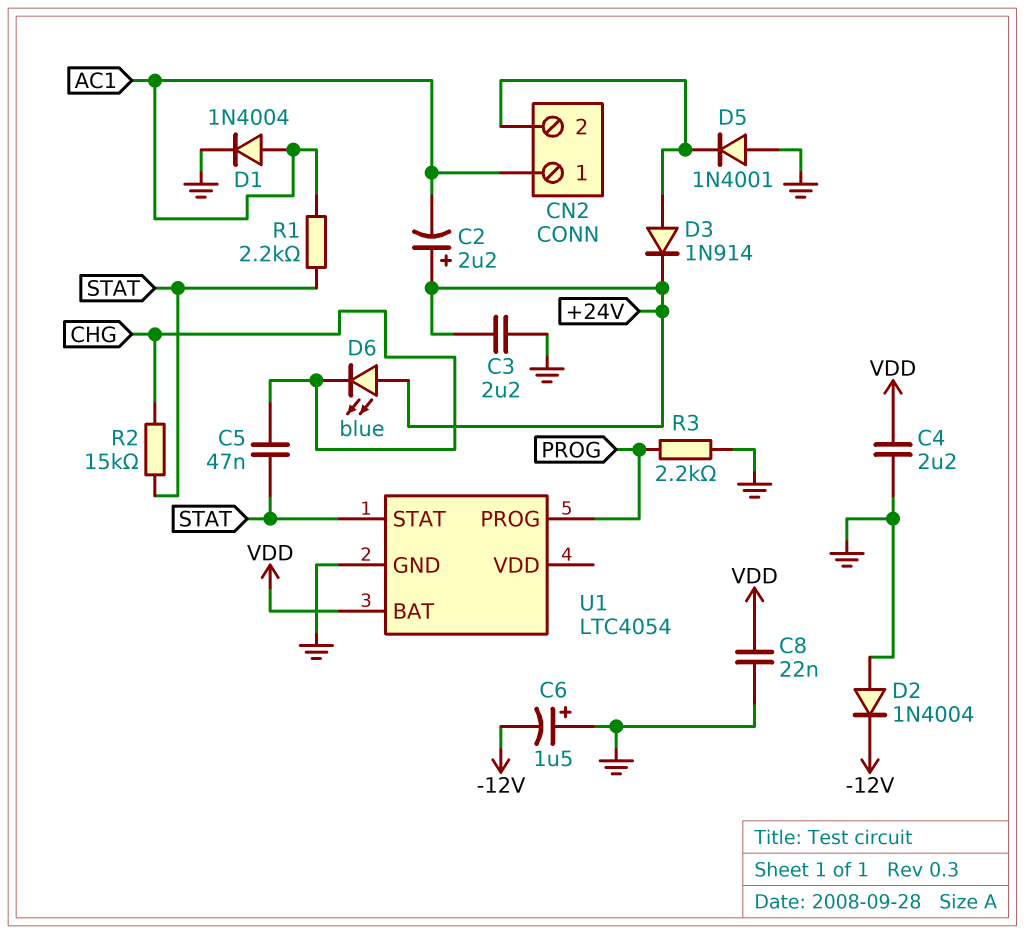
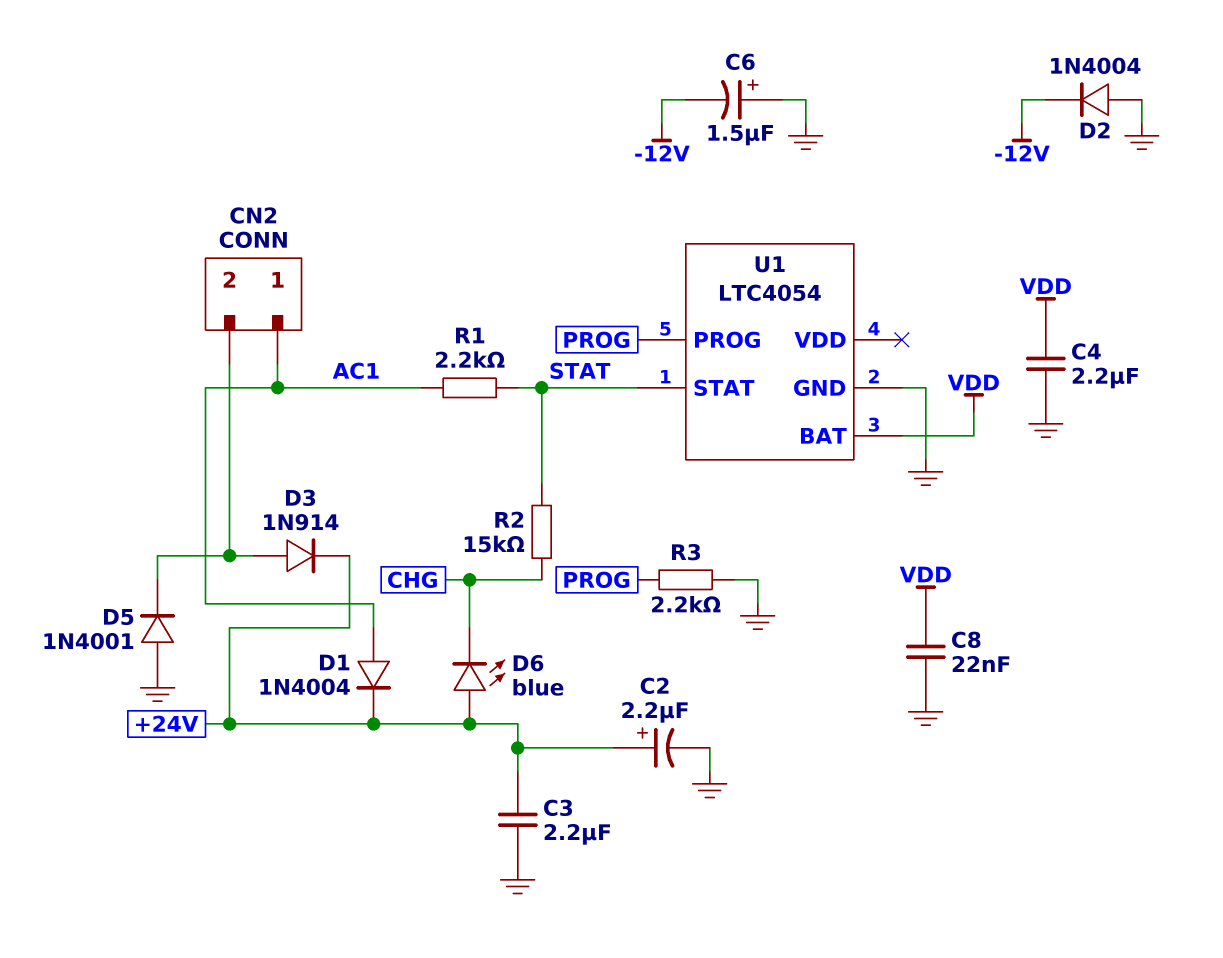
C2: 2.2uF (plus +24V, minus AC1) -> 2.2uF (plus +24V, minus GND)
C5: 47nF (CHG, STAT) -> none
D1: diode 1N4004 (A AC1, K GND) -> diode 1N4004 (A AC1, K +24V)

